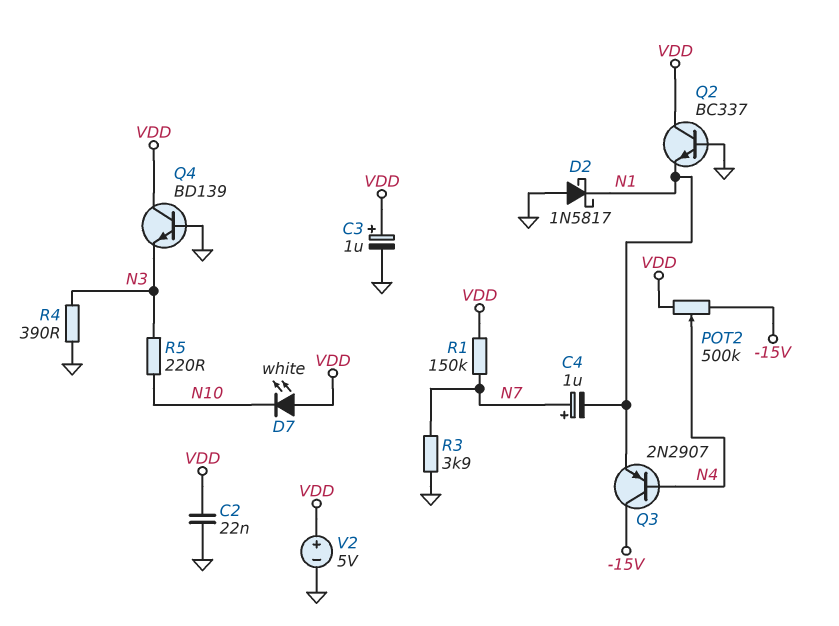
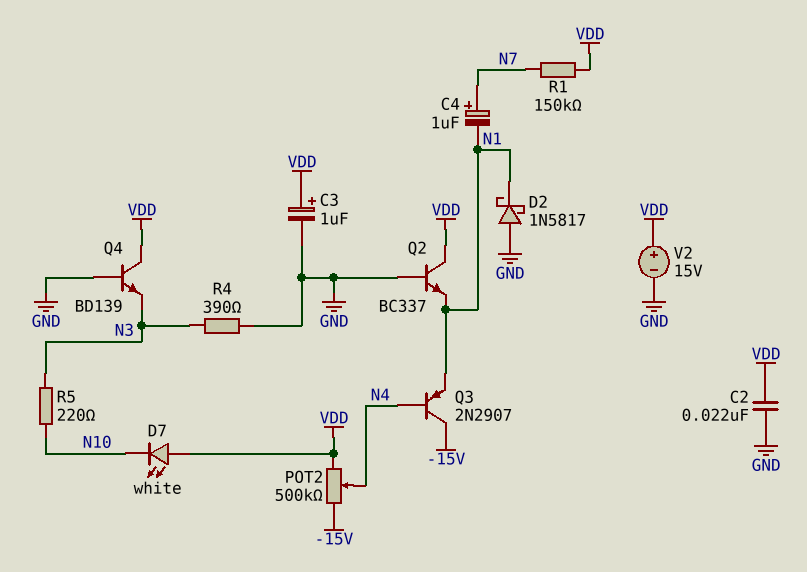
R3: 3.9k (GND, N7) -> none
V2: 5V (plus VDD, minus GND) -> 15V (plus VDD, minus GND)

